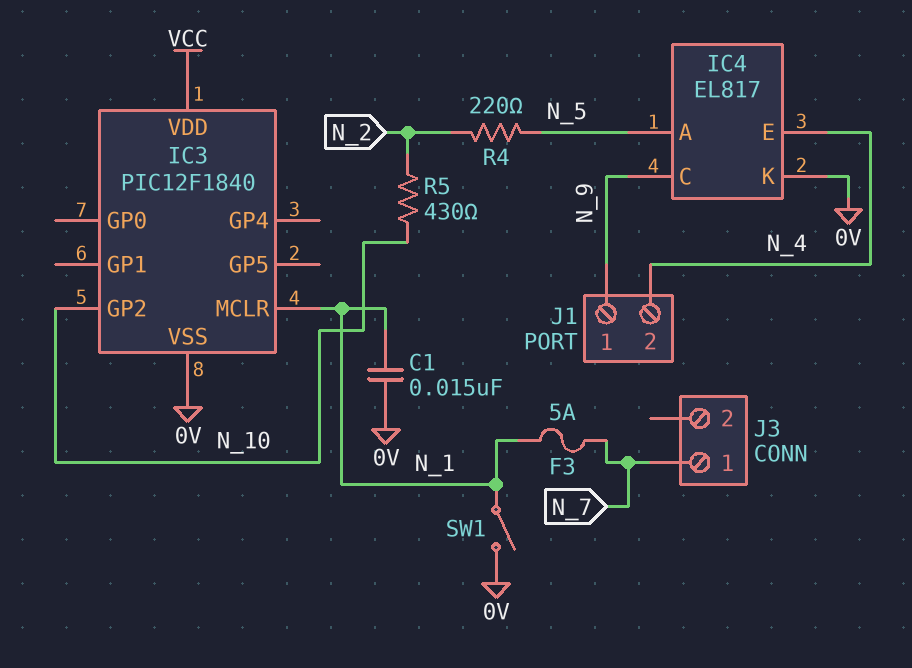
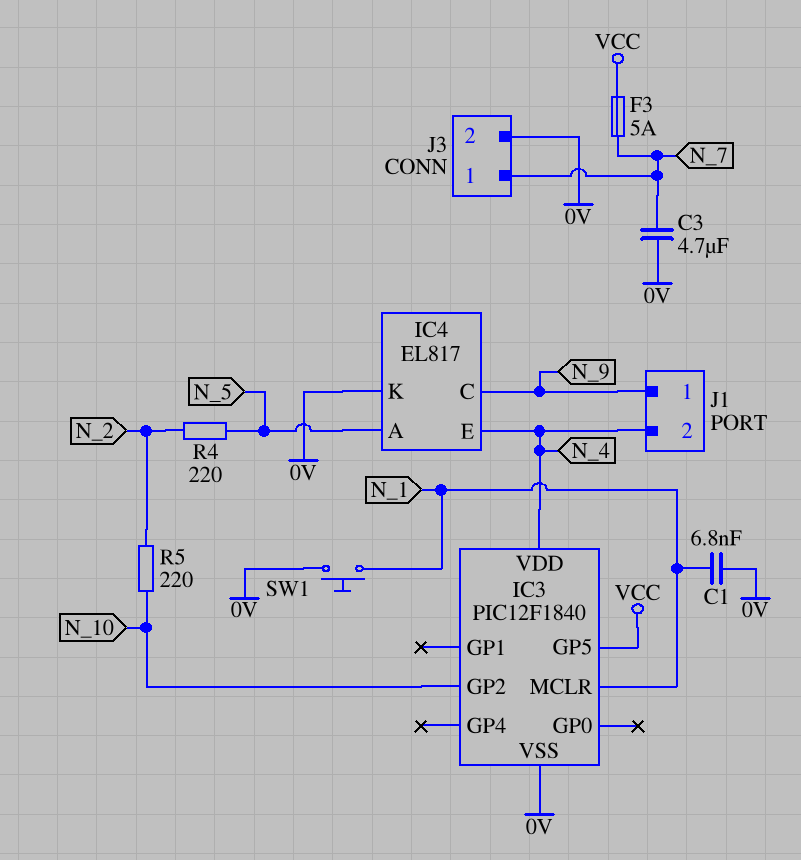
C1: 15nF (0V, N_1) -> 6.8nF (0V, N_1)
C3: none -> 4.7uF (0V, N_7)
F3: 5A (N_1, N_7) -> 5A (N_7, VCC)
IC3 pin GP5: none -> VCC
IC3 pin VDD: VCC -> N_4
J3 pin 2: none -> 0V
R5: 430 (N_2, N_10) -> 220 (N_2, N_10)
SW1: switch (0V, N_1) -> button (0V, N_1)

